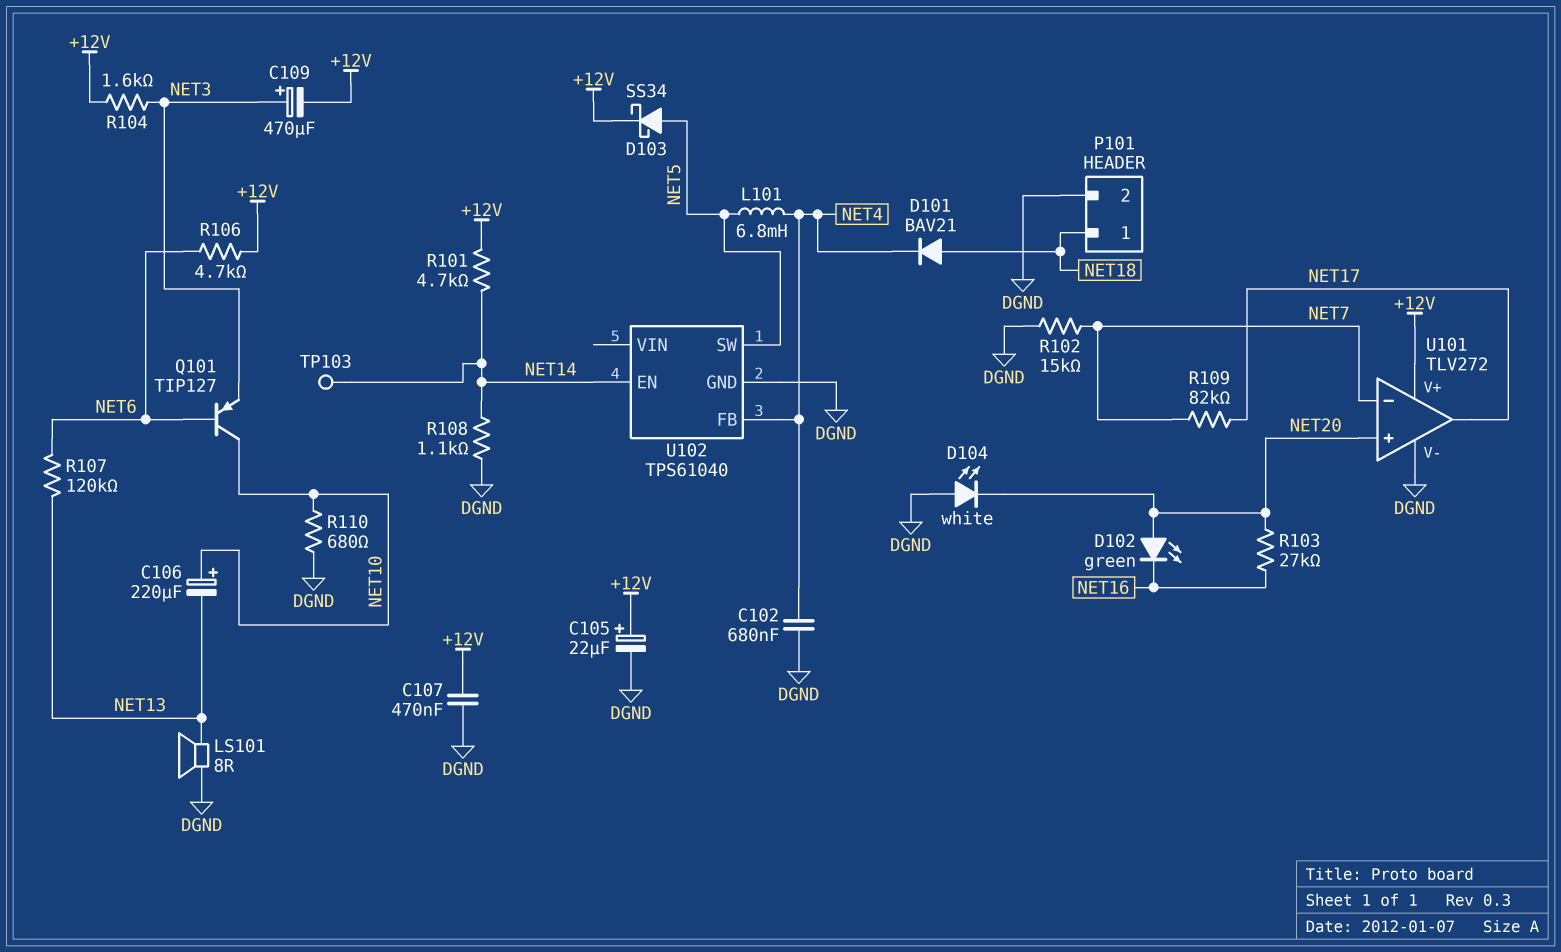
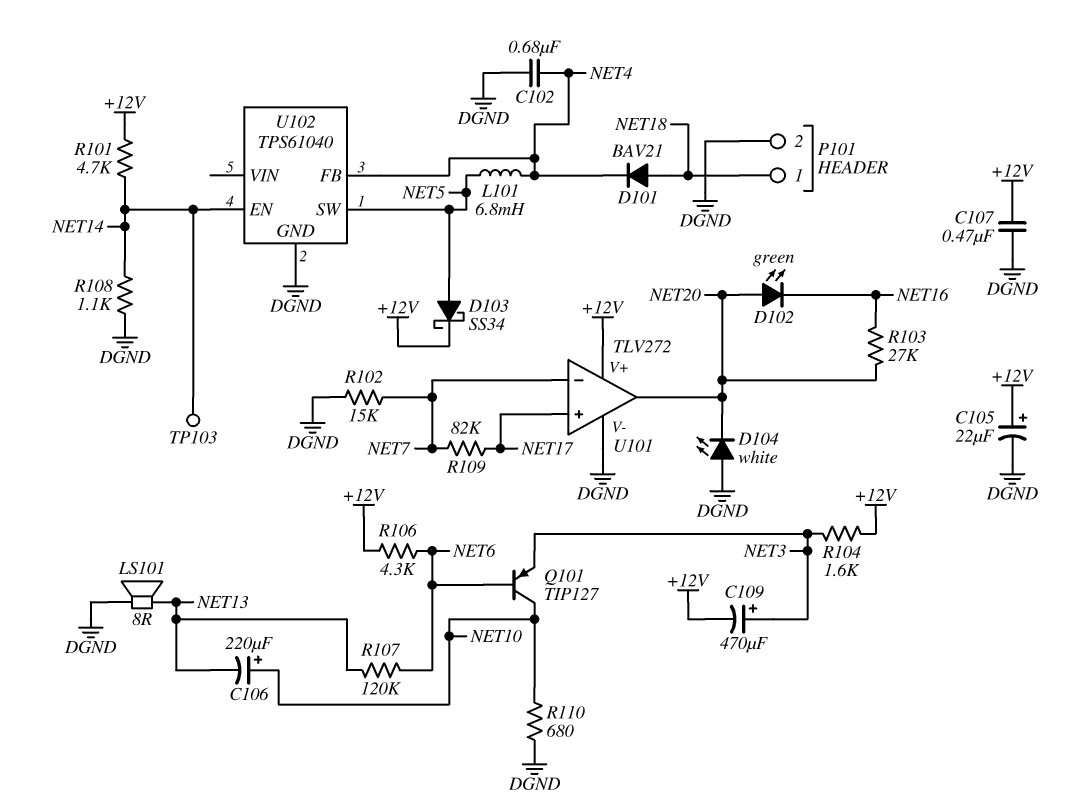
R106: 4.7k (+12V, NET6) -> 4.3k (+12V, NET6)
U101 pin in+: NET20 -> NET17
U101 pin out: NET17 -> NET20

